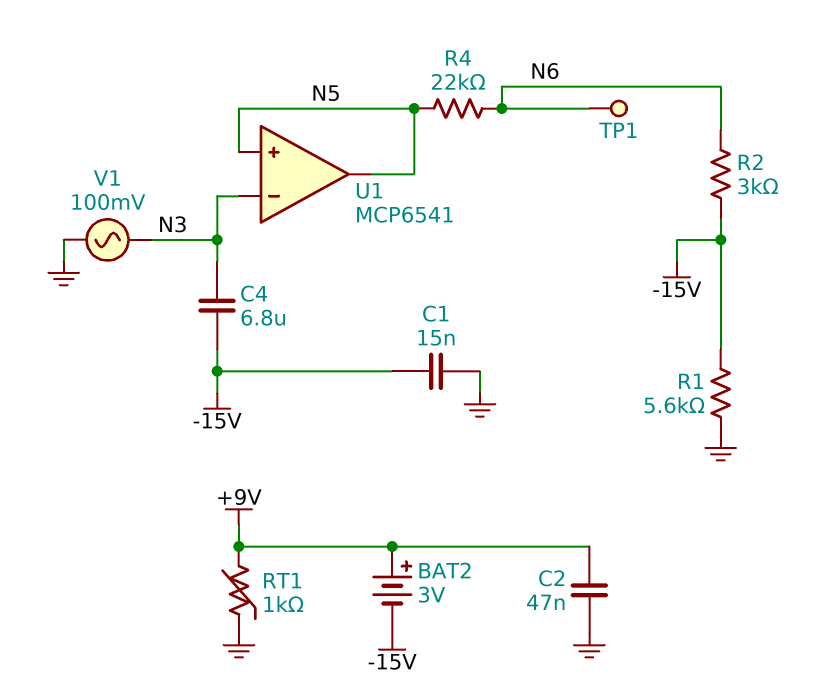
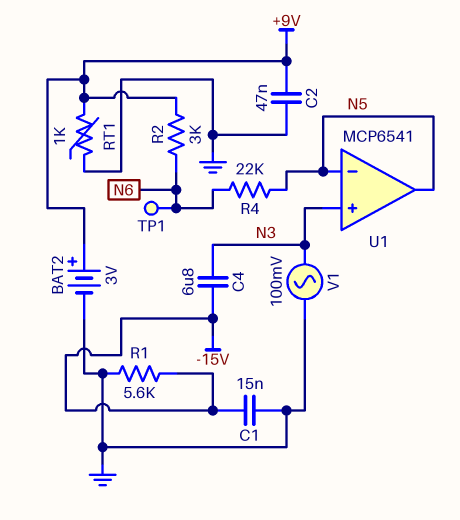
BAT2: 3V (plus +9V, minus -15V) -> 3V (plus +9V, minus GND)
R2: 3k (-15V, N6) -> 3k (+9V, N6)
U1 pin in+: N5 -> N3
U1 pin in-: N3 -> N5

